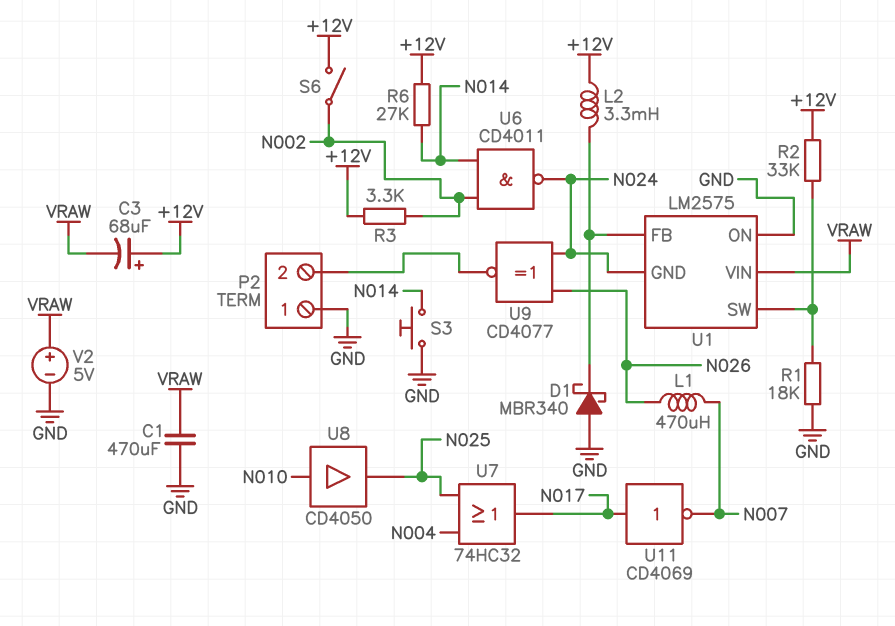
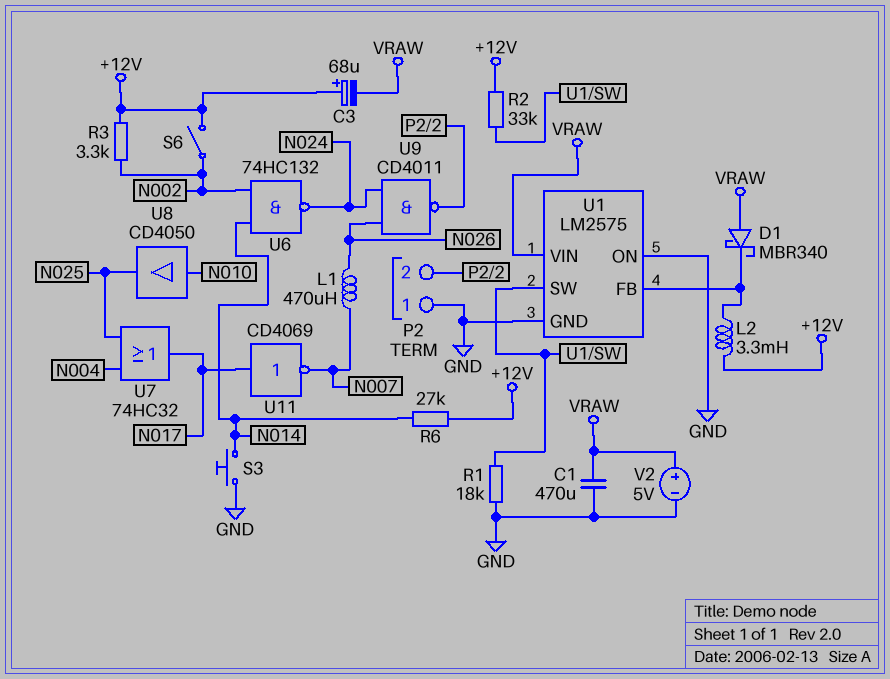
D1: schottky MBR340 (A GND, K U1/FB) -> schottky MBR340 (A VRAW, K U1/FB)
U1 pin GND: N024 -> GND
U6: NAND CD4011 (in N002, in N014, out N024) -> NAND 74HC132 (in N002, in N014, out N024)
U9: XNOR CD4077 (in N024, in N026, out P2/2) -> NAND CD4011 (in N024, in N026, out P2/2)

